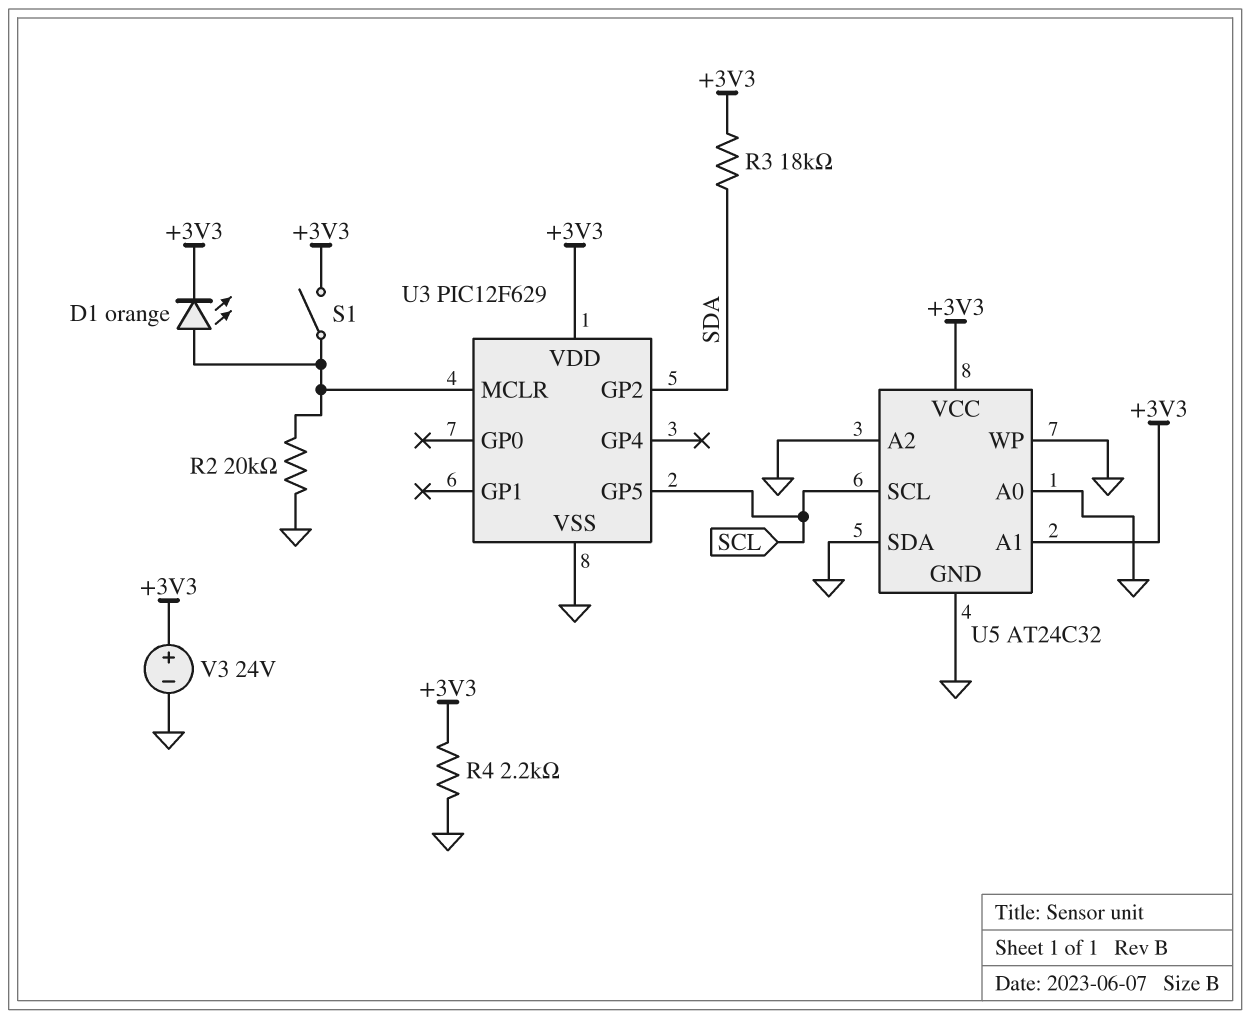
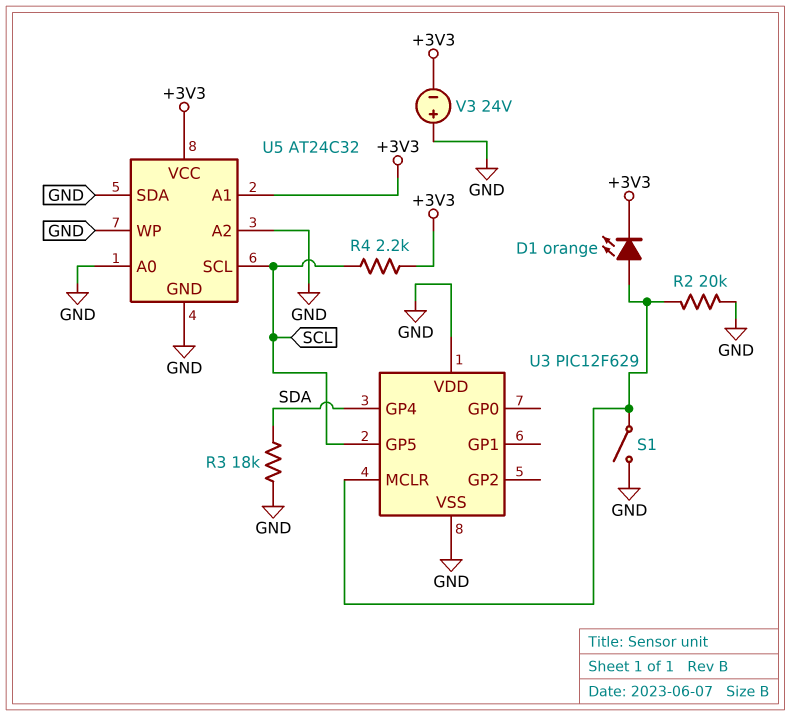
R3: 18k (+3V3, SDA) -> 18k (GND, SDA)
R4: 2.2k (+3V3, GND) -> 2.2k (+3V3, SCL)
S1: switch (+3V3, U3/MCLR) -> switch (GND, U3/MCLR)
U3 pin GP2: SDA -> none
U3 pin GP4: none -> SDA
U3 pin VDD: +3V3 -> GND
V3: 24V (plus +3V3, minus GND) -> 24V (plus GND, minus +3V3)

